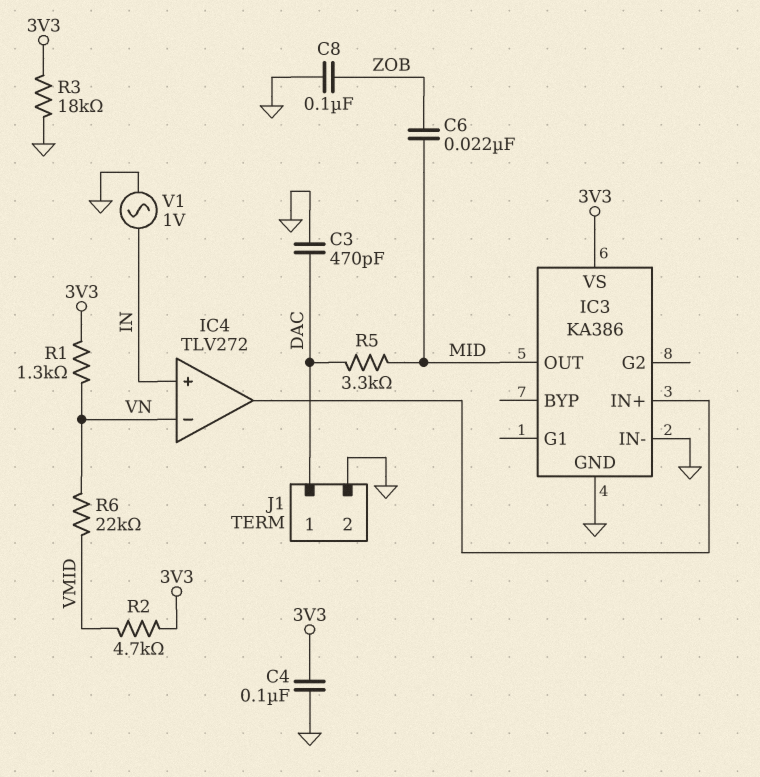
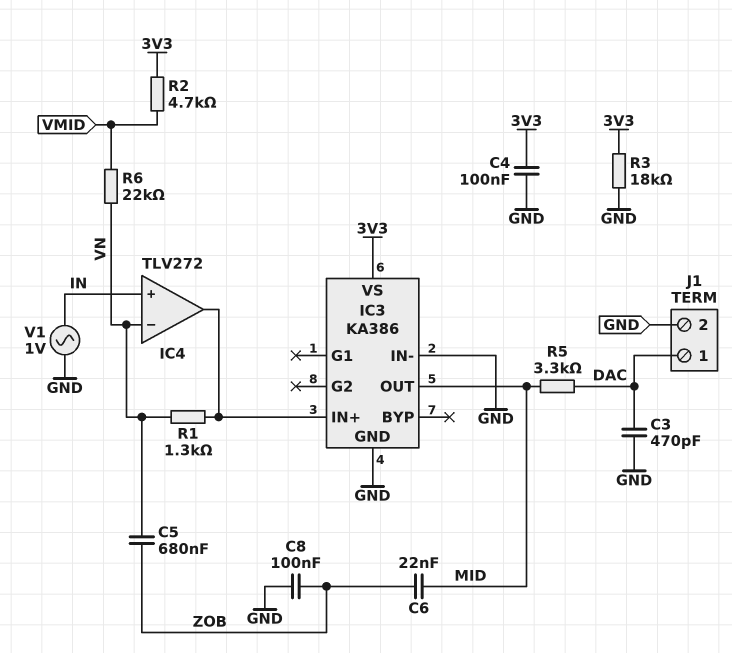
C5: none -> 680nF (VN, ZOB)
R1: 1.3k (3V3, VN) -> 1.3k (IC3/IN+, VN)

